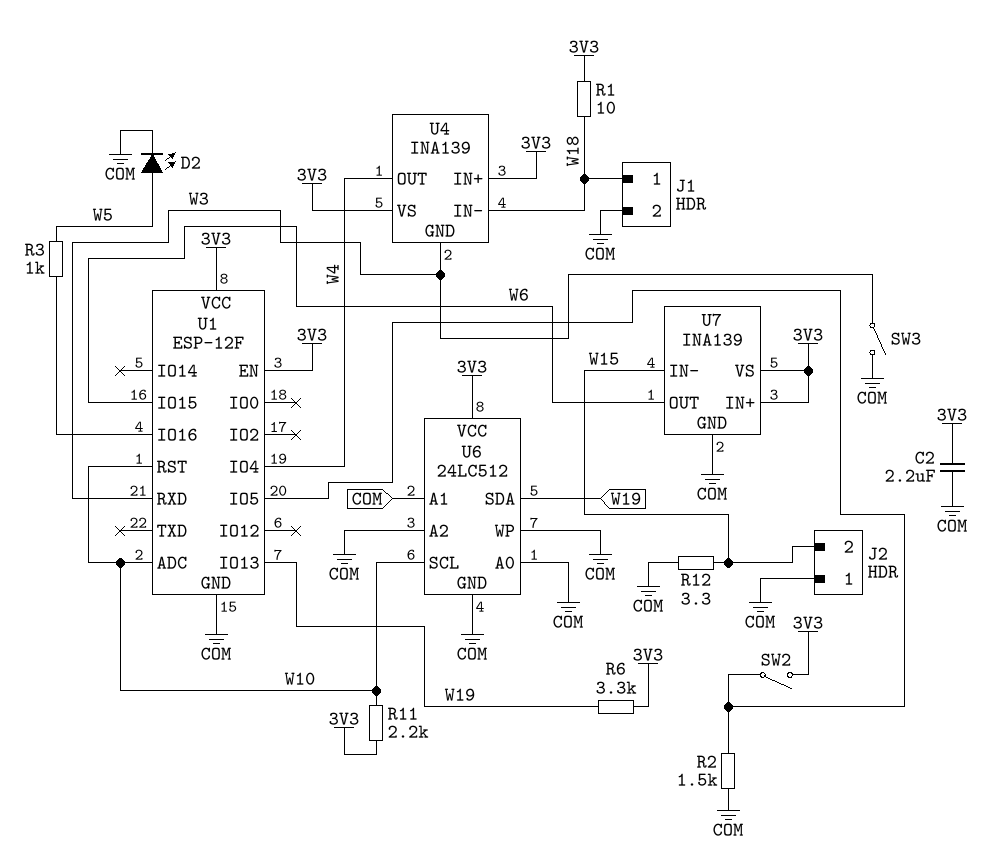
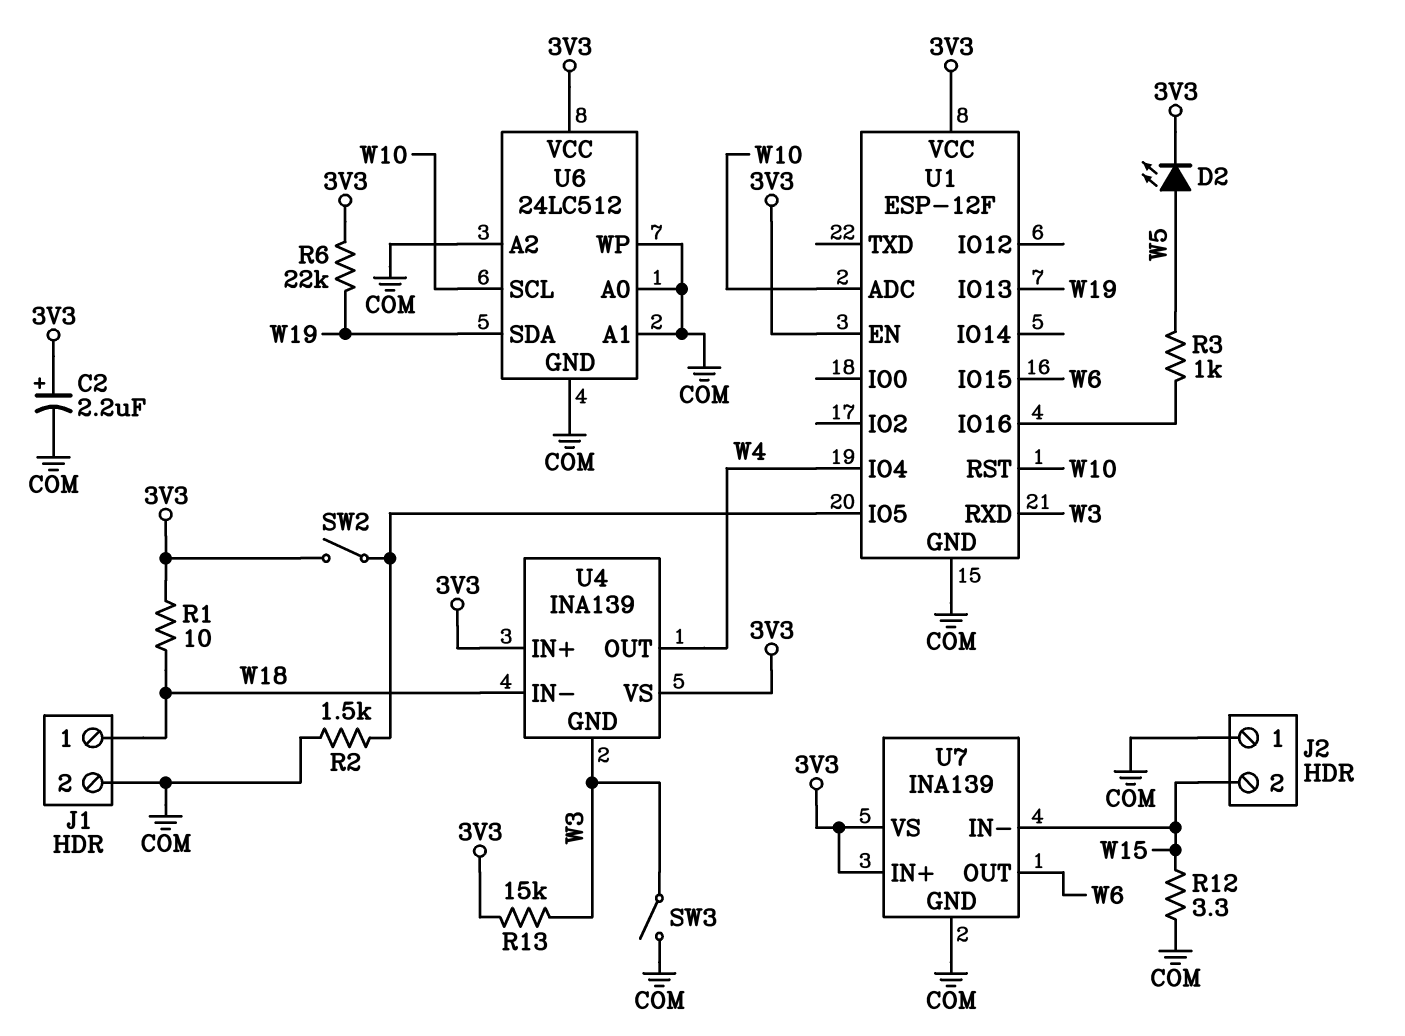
C2: 2.2uF (3V3, COM) -> 2.2uF (plus 3V3, minus COM)
D2: LED (A W5, K COM) -> LED (A W5, K 3V3)
R6: 3.3k (3V3, W19) -> 22k (3V3, W19)
R11: 2.2k (3V3, W10) -> none
R13: none -> 15k (3V3, W3)

